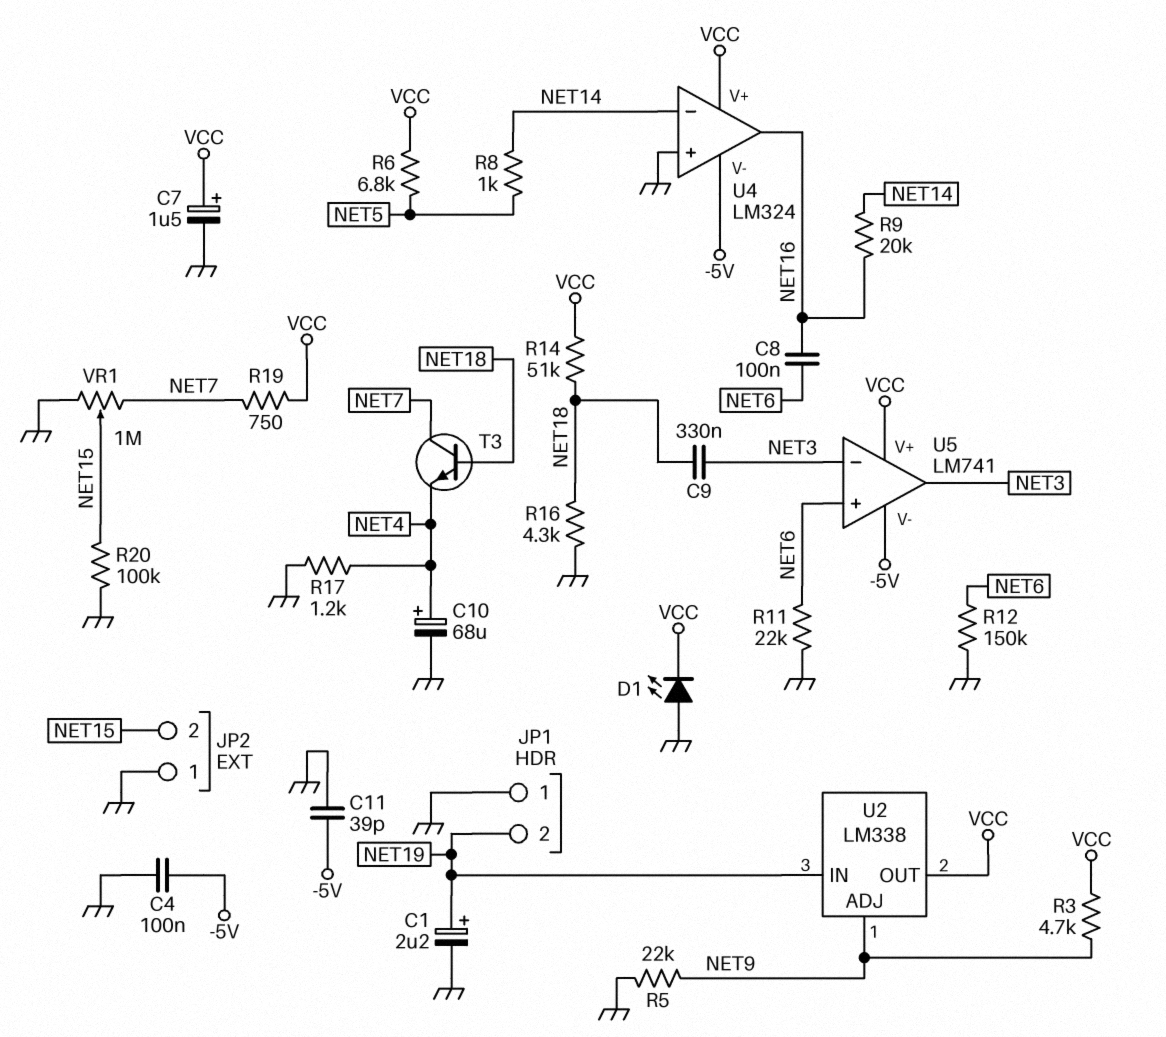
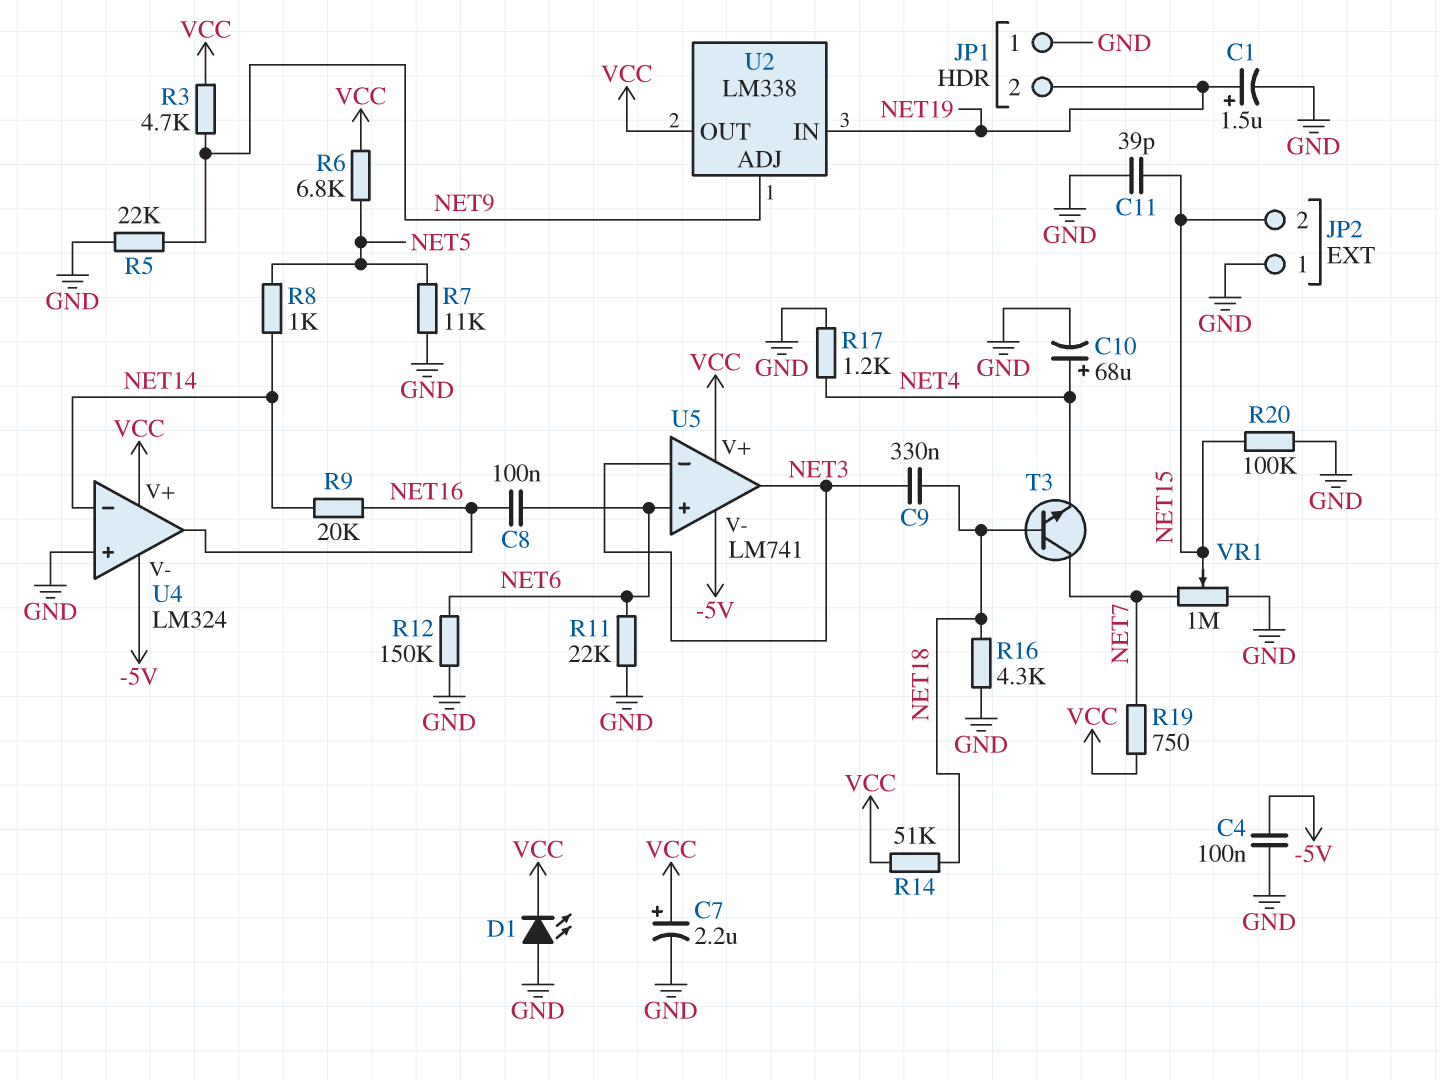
C1: 2.2uF (plus NET19, minus GND) -> 1.5uF (plus NET19, minus GND)
C7: 1.5uF (plus VCC, minus GND) -> 2.2uF (plus VCC, minus GND)
C11: 39pF (-5V, GND) -> 39pF (GND, NET15)
R7: none -> 11k (GND, NET5)

